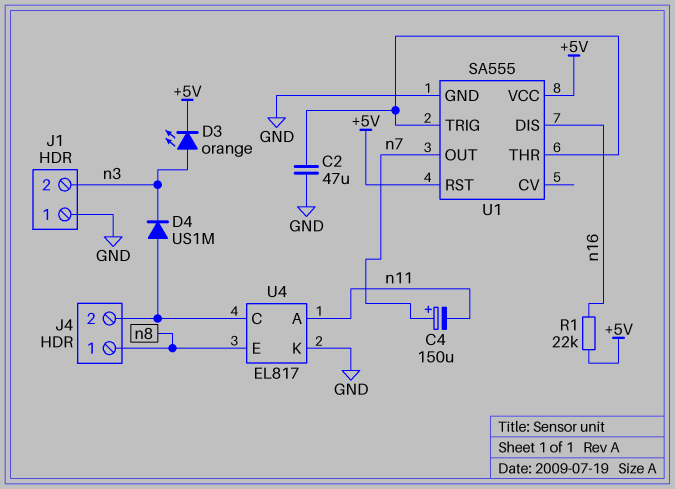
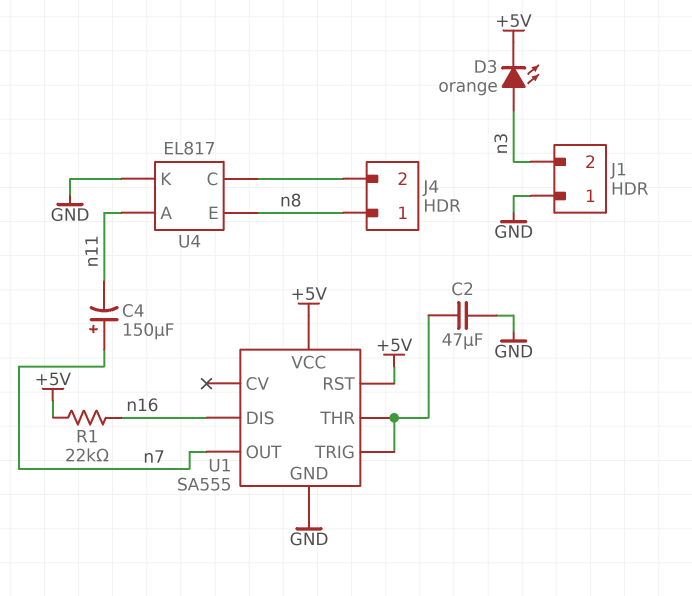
D4: diode US1M (A J4/2, K n3) -> none

